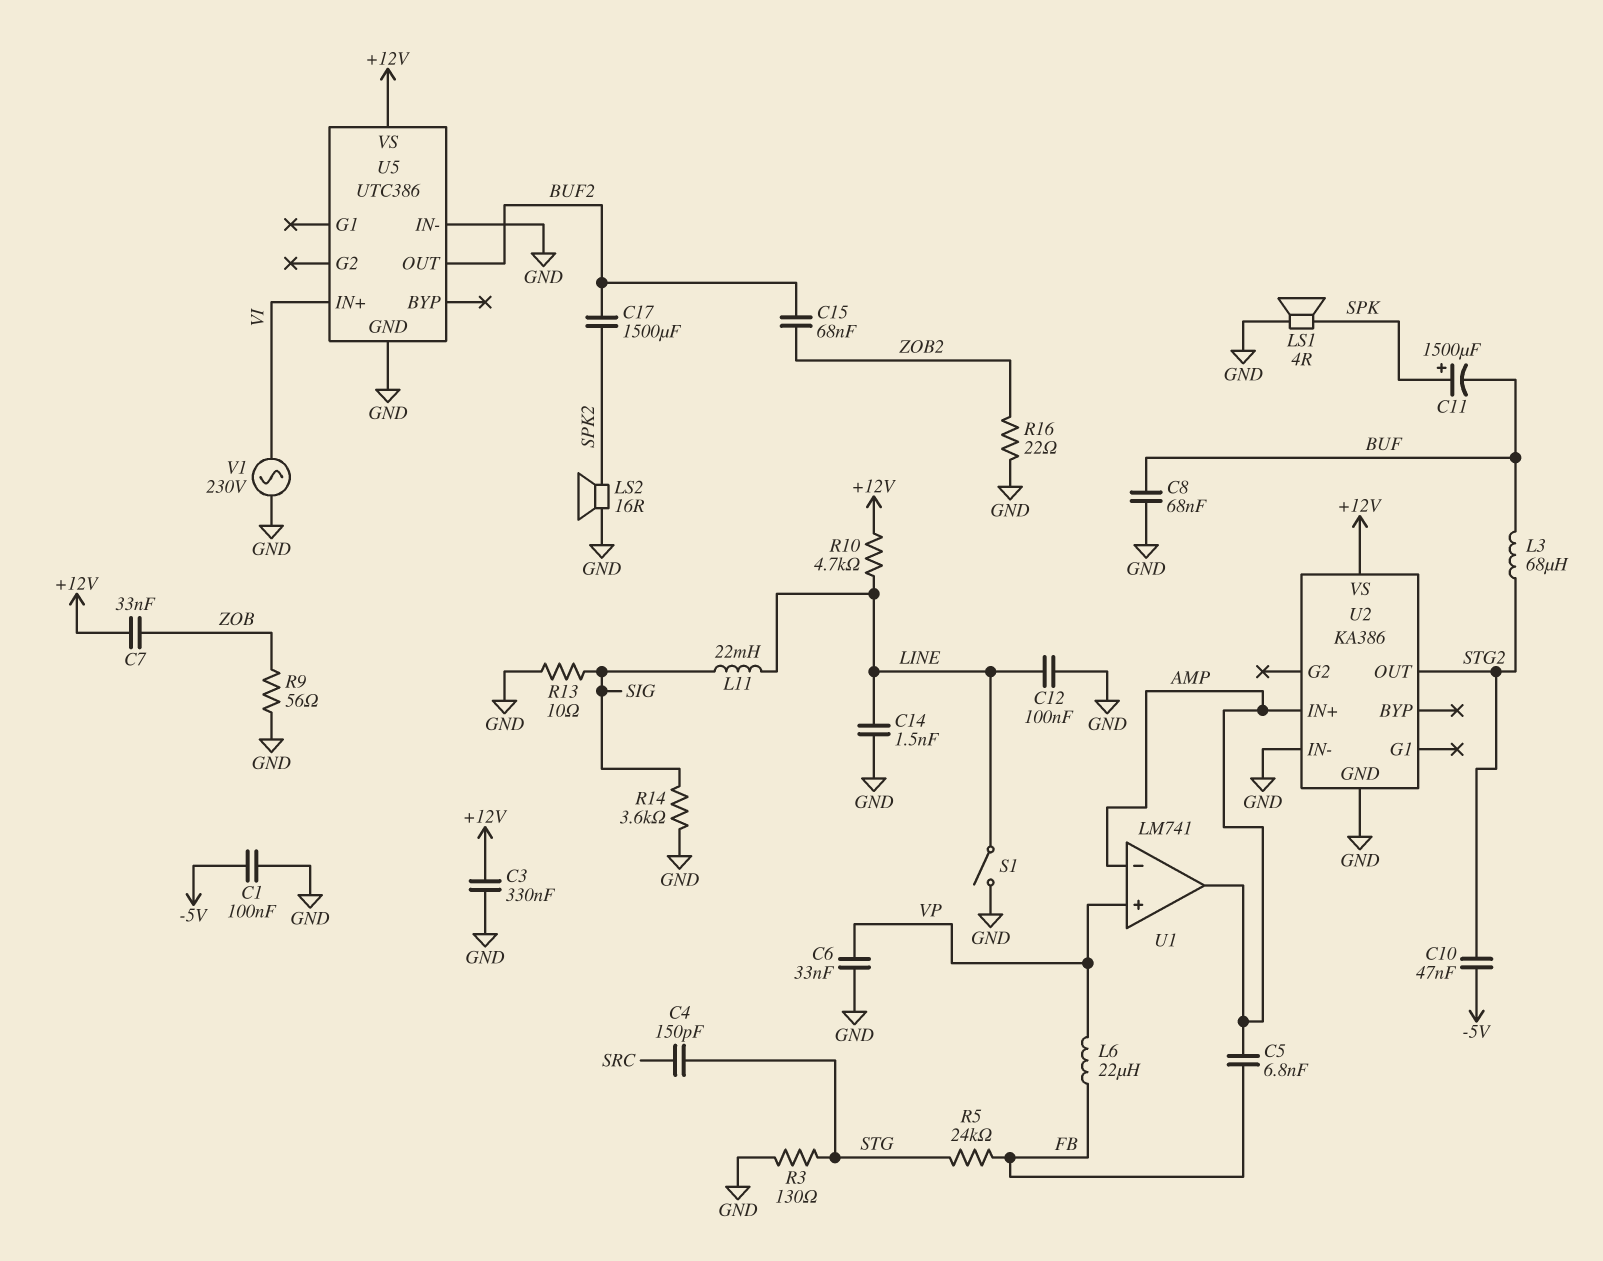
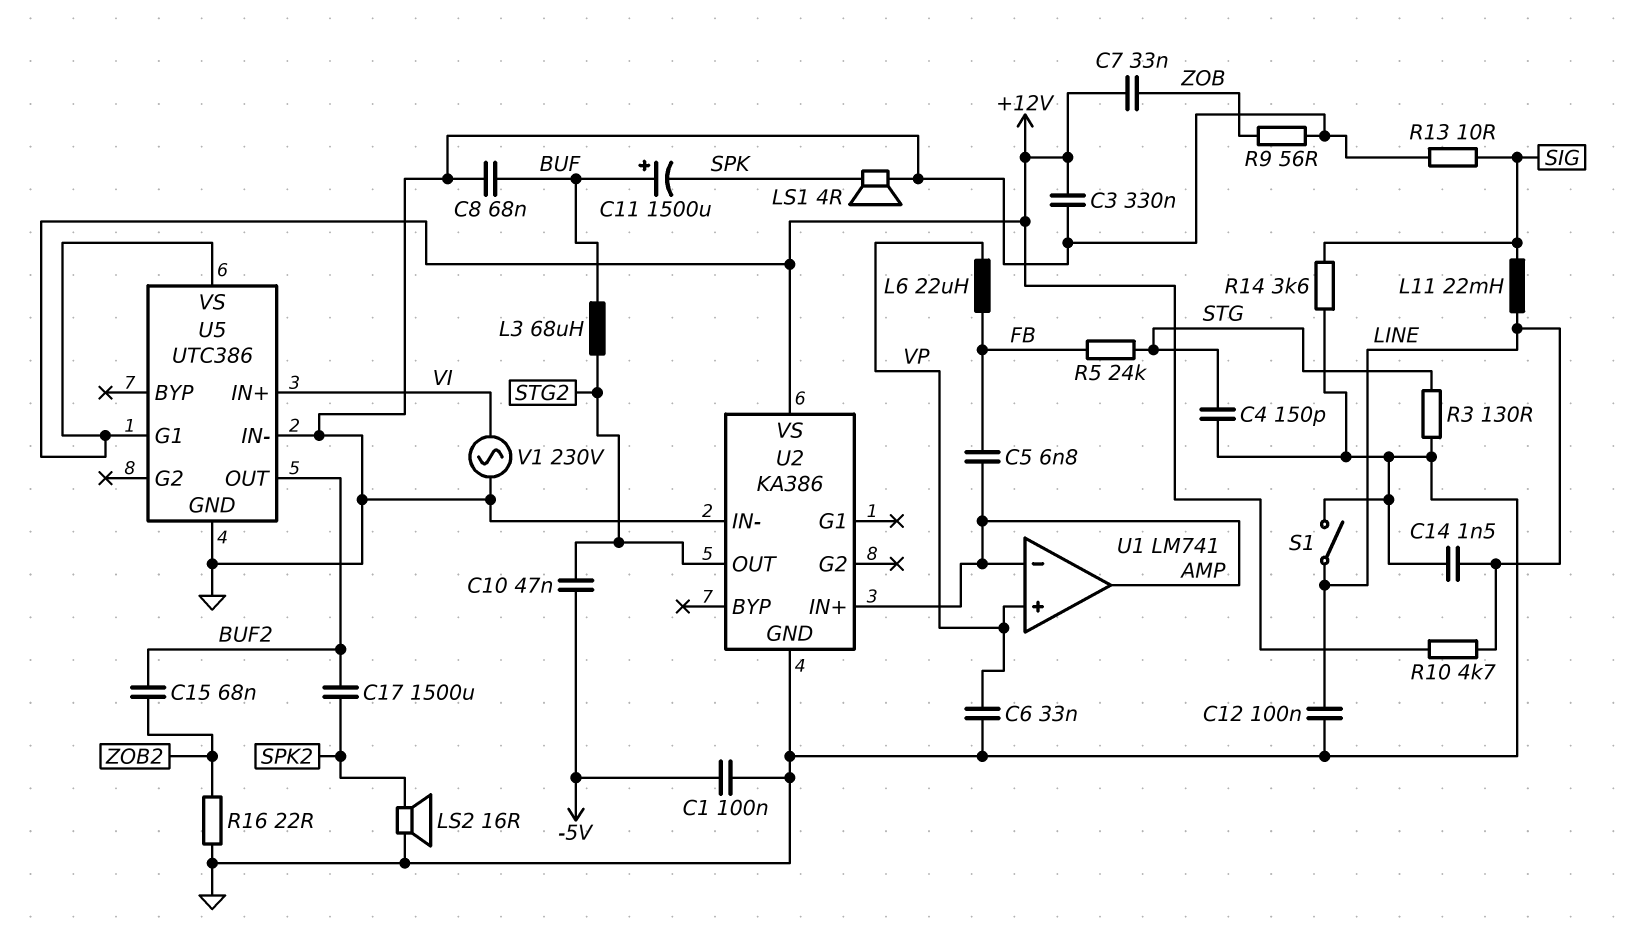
C4: 150pF (SRC, STG) -> 150pF (GND, STG)
C11: 1500uF (plus SPK, minus BUF) -> 1500uF (plus BUF, minus SPK)
U5 pin G1: none -> +12V

